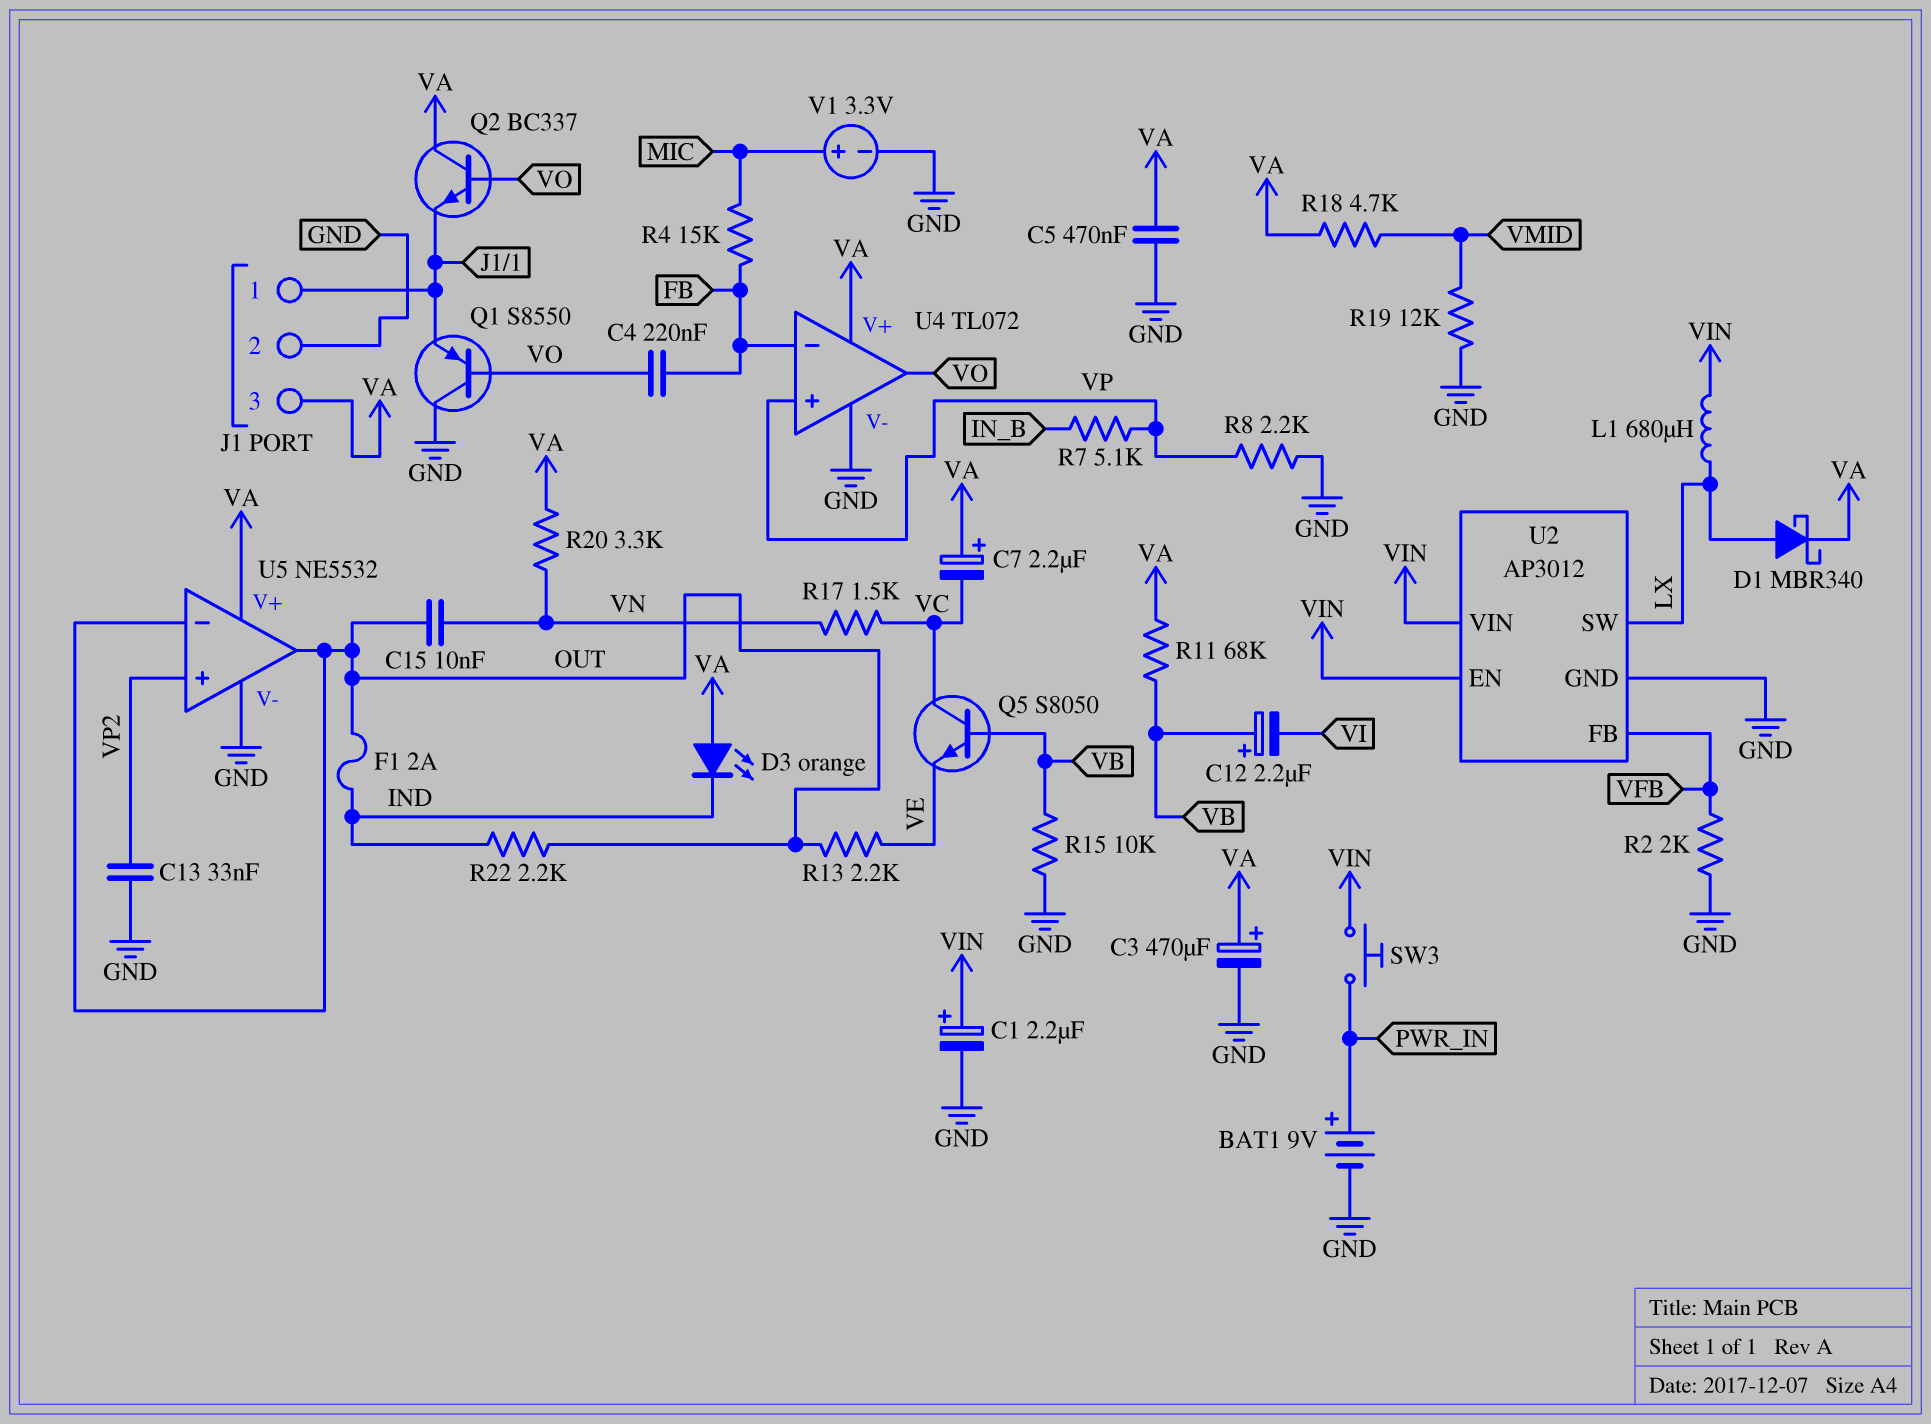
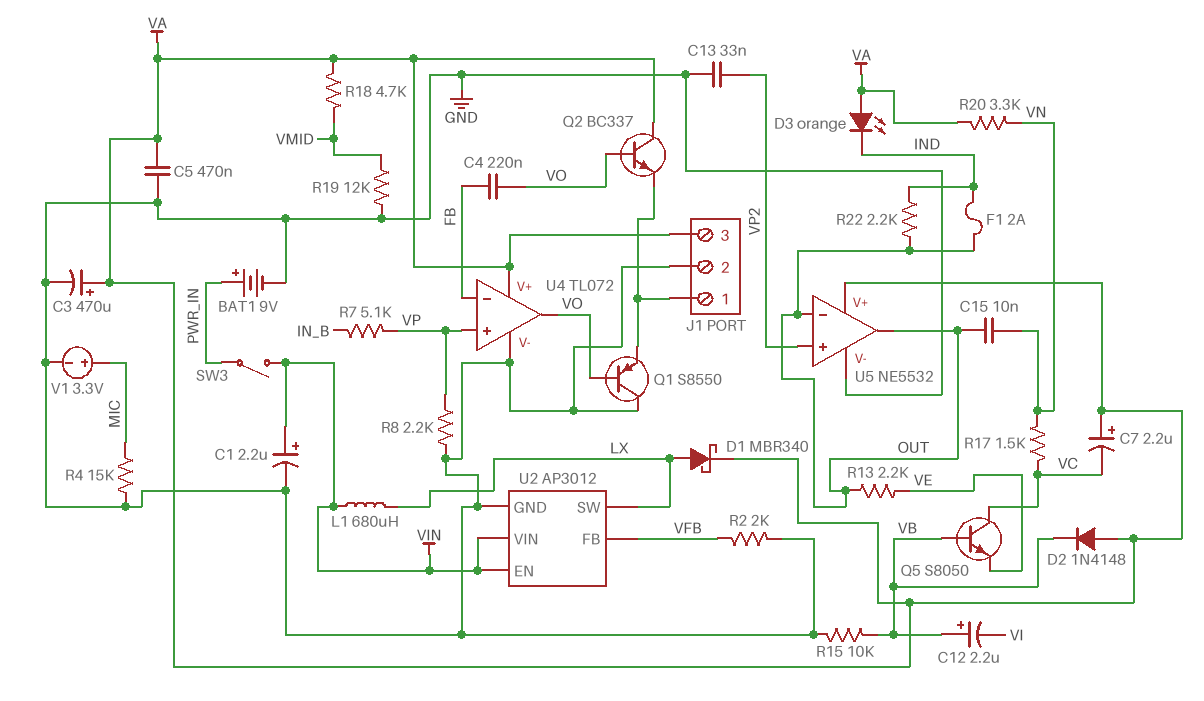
D2: none -> diode 1N4148 (A VA, K VB)
R4: 15k (FB, MIC) -> 15k (GND, MIC)
R11: 68k (VA, VB) -> none
SW3: button (PWR_IN, VIN) -> switch (PWR_IN, VIN)

